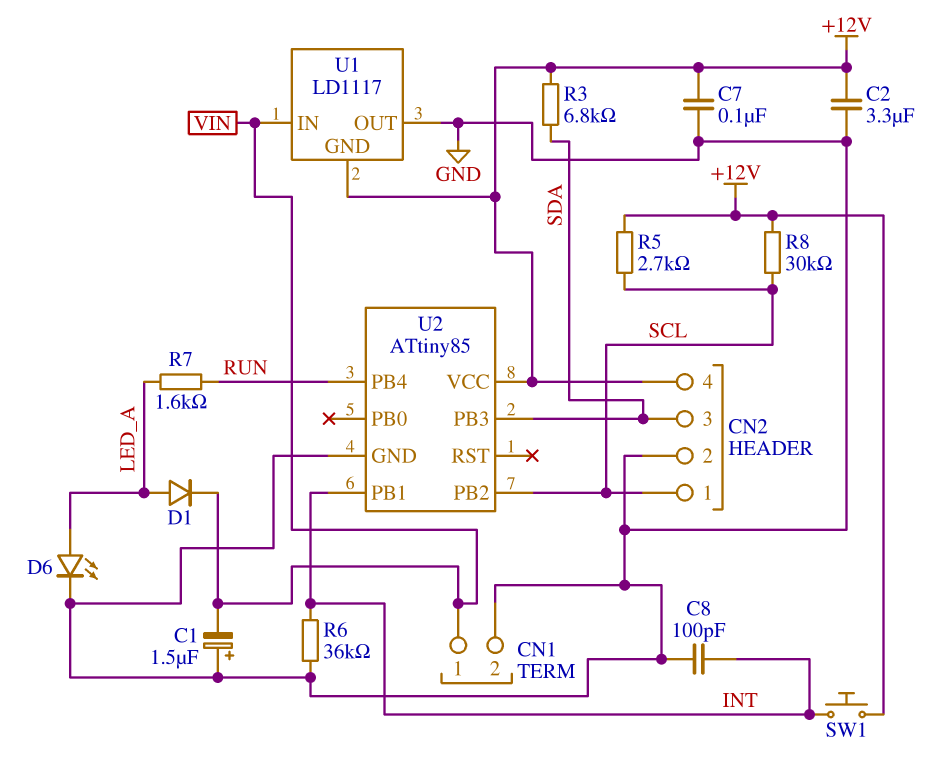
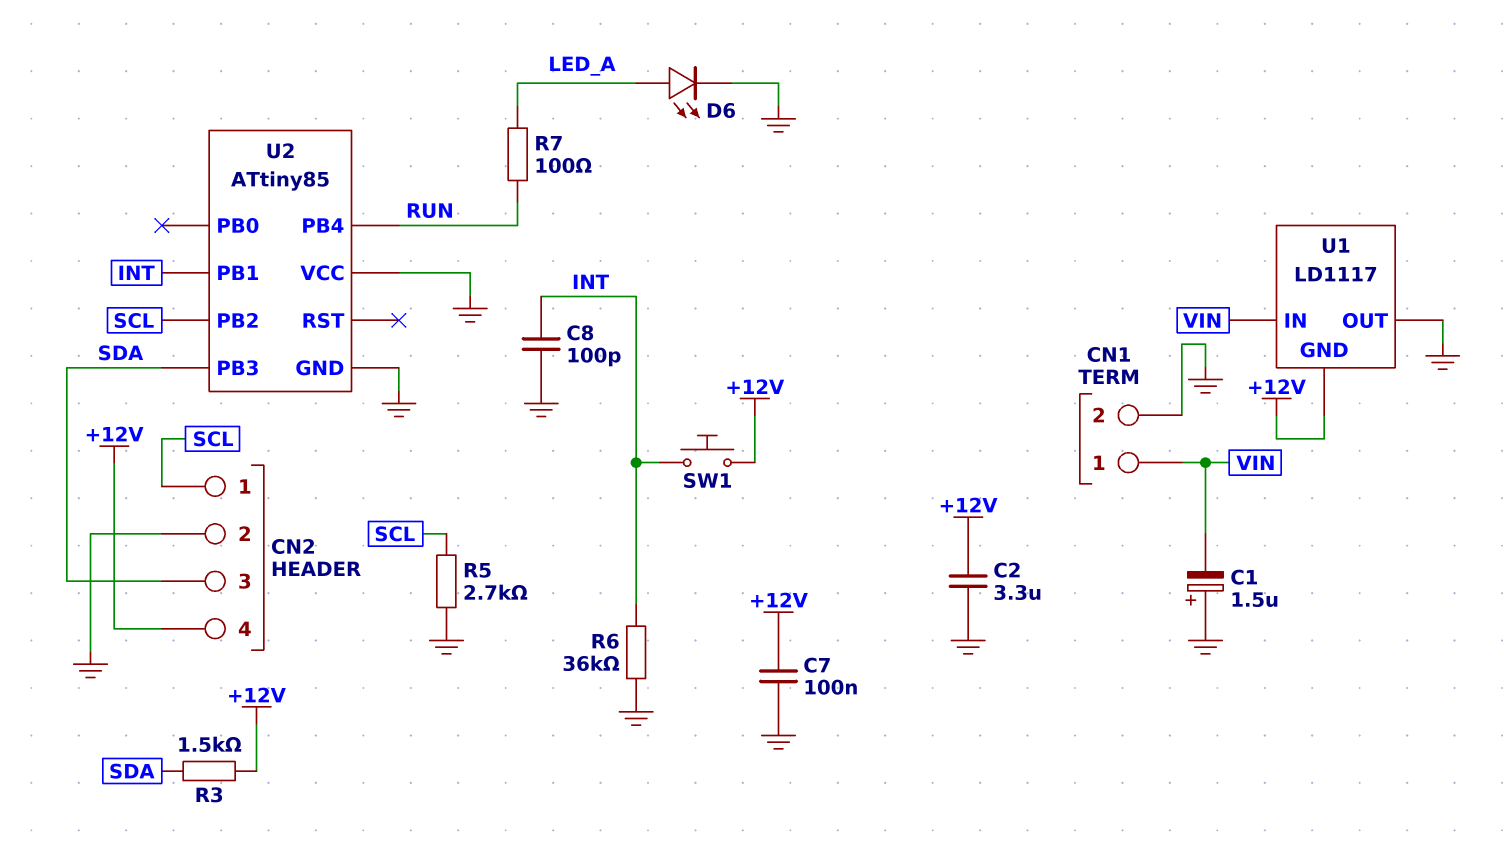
D1: diode (A LED_A, K VIN) -> none
R3: 6.8k (+12V, SDA) -> 1.5k (+12V, SDA)
R5: 2.7k (+12V, SCL) -> 2.7k (GND, SCL)
R7: 1.6k (LED_A, RUN) -> 100 (LED_A, RUN)
R8: 30k (+12V, SCL) -> none
U2 pin VCC: +12V -> GND

